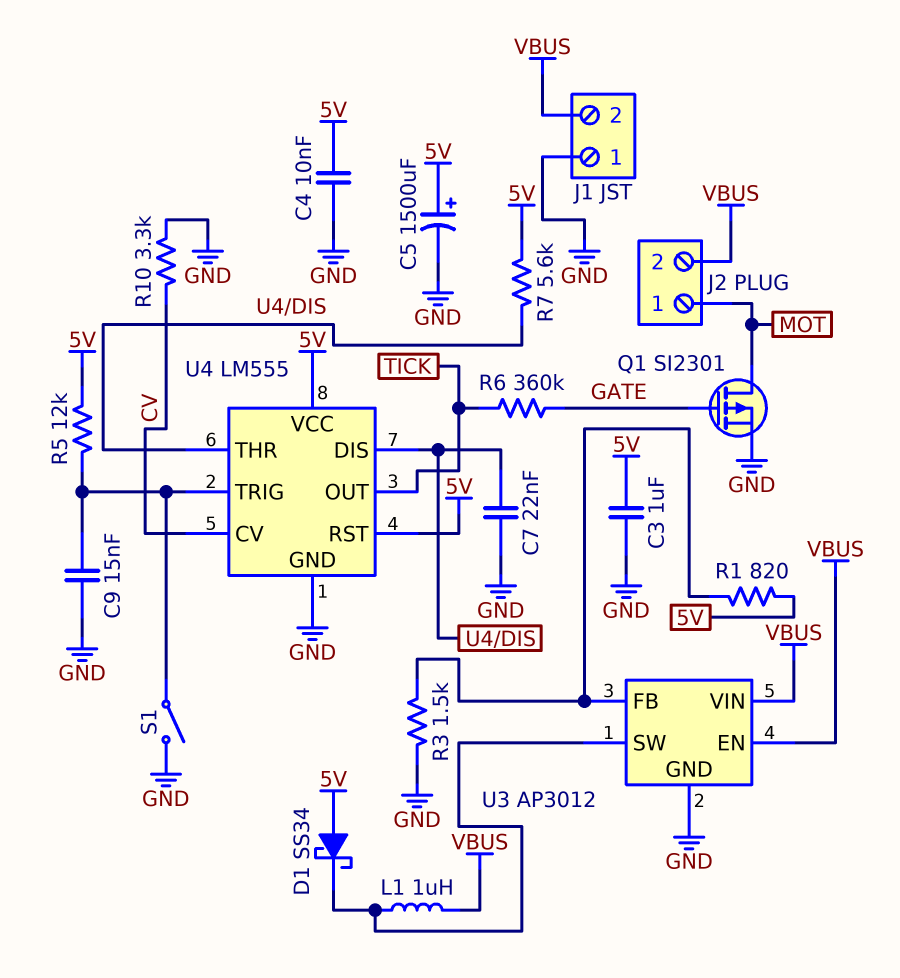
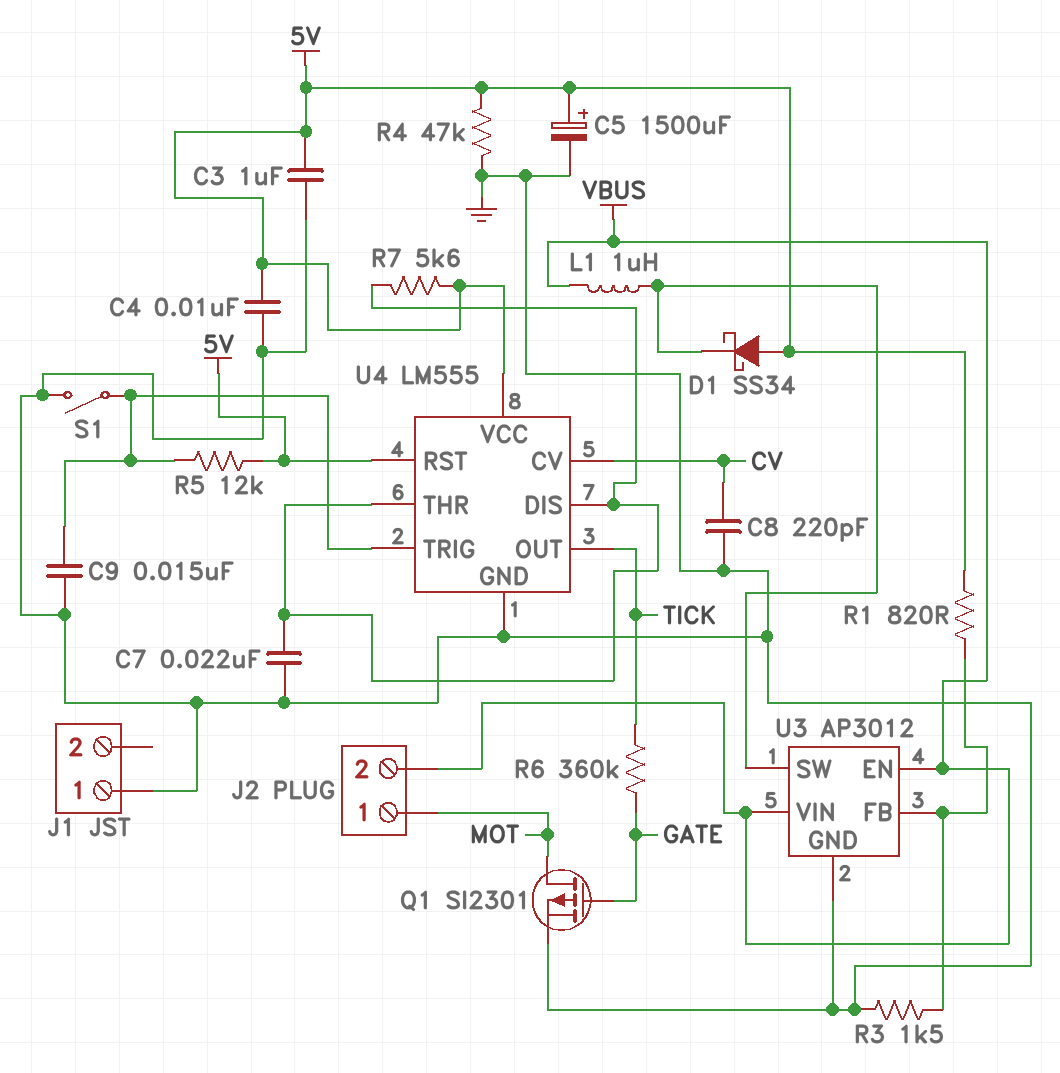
C8: none -> 220pF (CV, GND)
J1 pin 2: VBUS -> none
R4: none -> 47k (5V, GND)
R10: 3.3k (CV, GND) -> none

